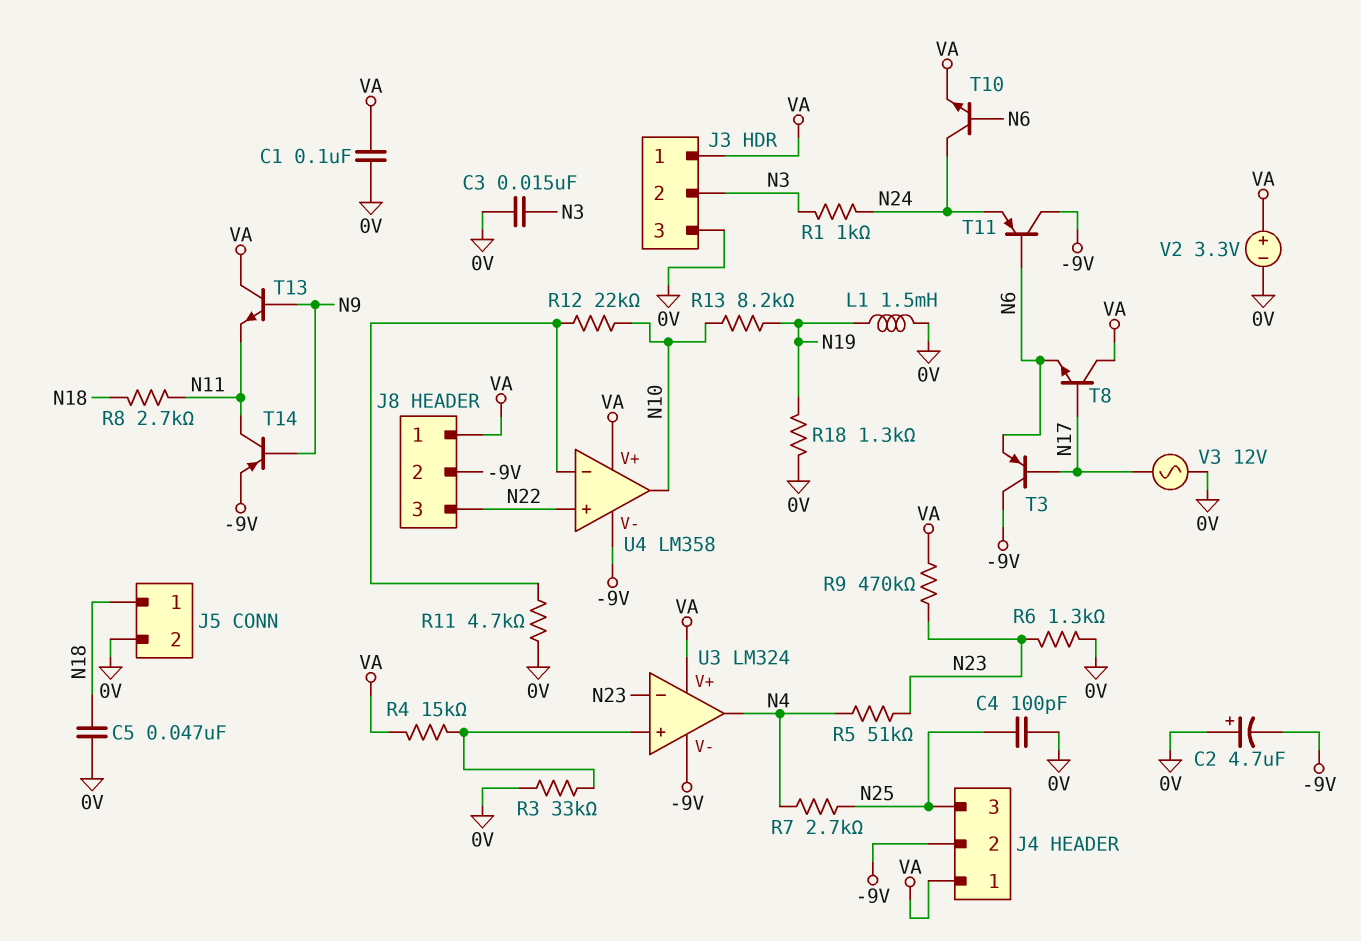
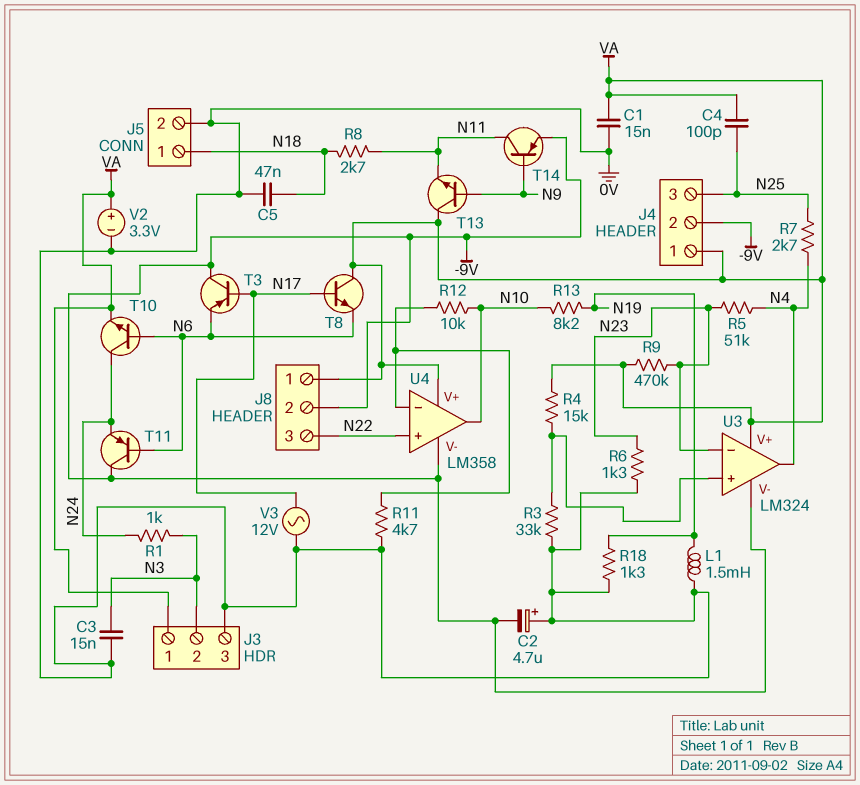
C1: 100nF (0V, VA) -> 15nF (0V, VA)
C4: 100pF (0V, N25) -> 100pF (N25, VA)
R12: 22k (N10, U4/in-) -> 10k (N10, U4/in-)

